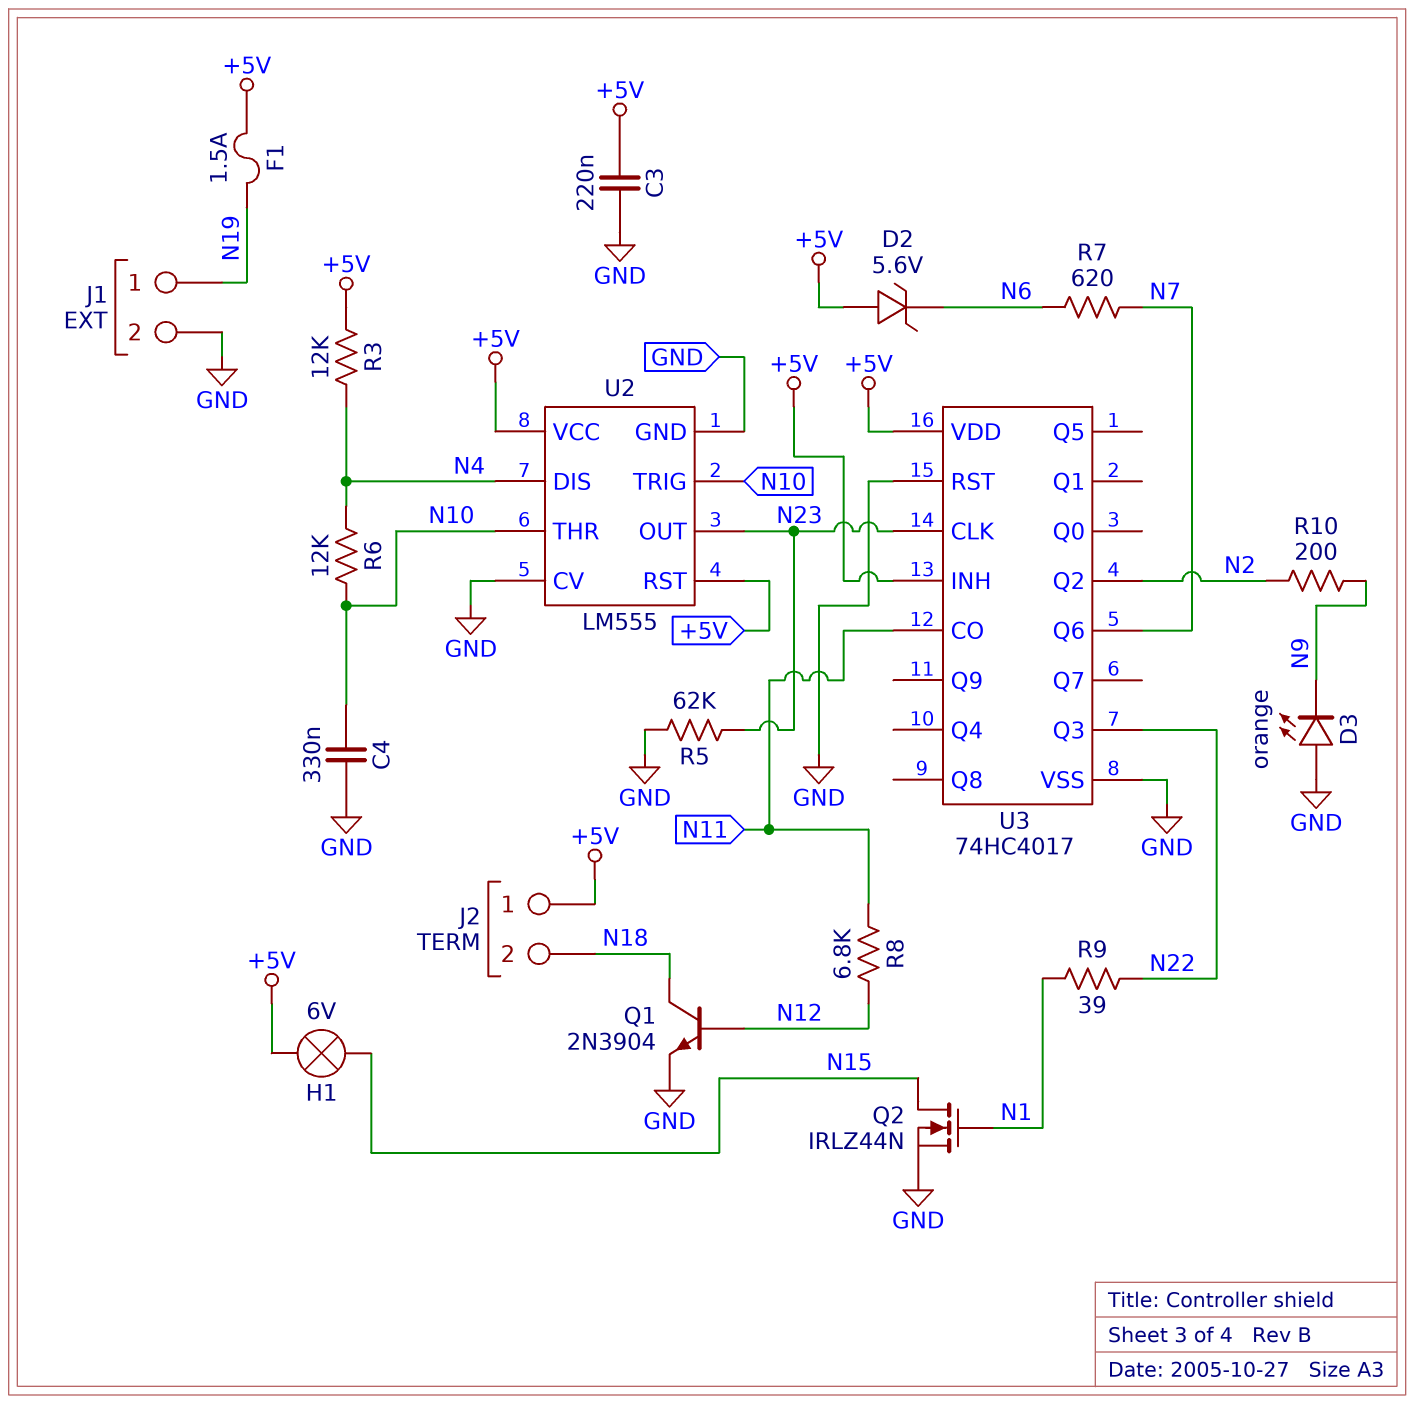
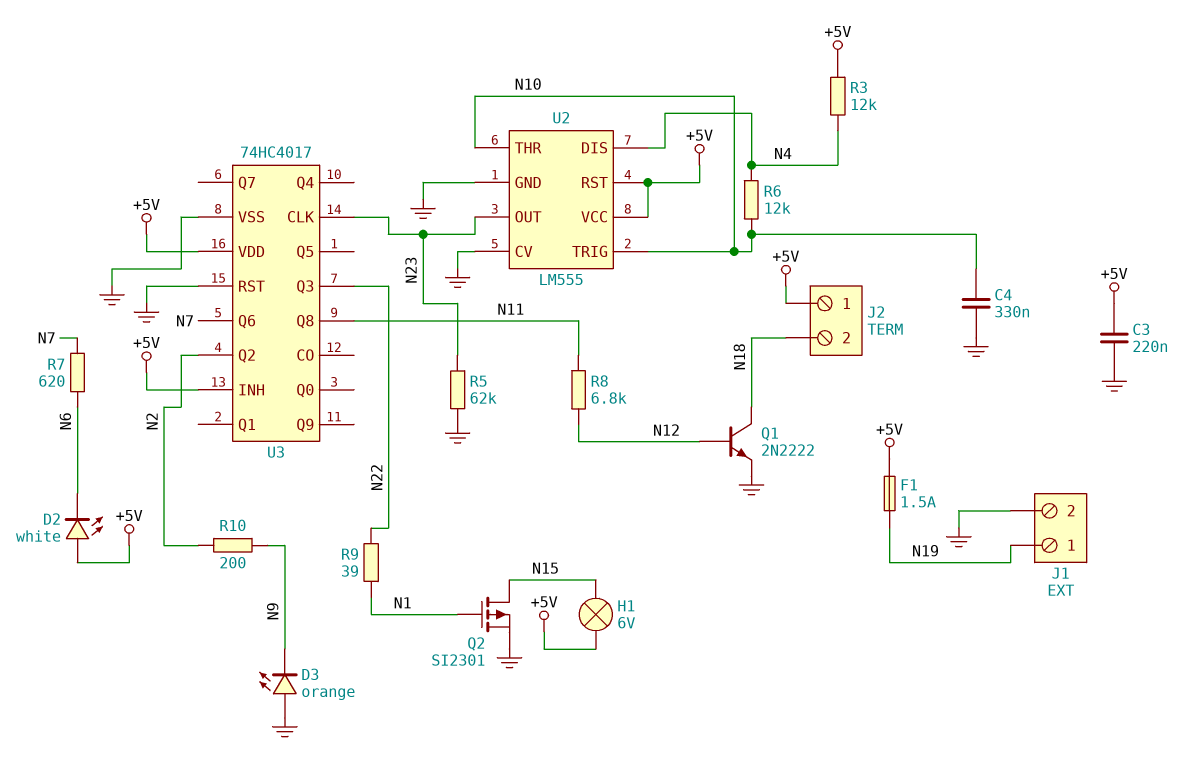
D2: zener 5.6V (A +5V, K N6) -> LED white (A +5V, K N6)
Q1: NPN 2N3904 (B N12, C N18, E GND) -> NPN 2N2222 (B N12, C N18, E GND)
Q2: NMOS IRLZ44N (G N1, D N15, S GND) -> PMOS SI2301 (G N1, D N15, S GND)
U3 pin CO: N11 -> none
U3 pin Q8: none -> N11

